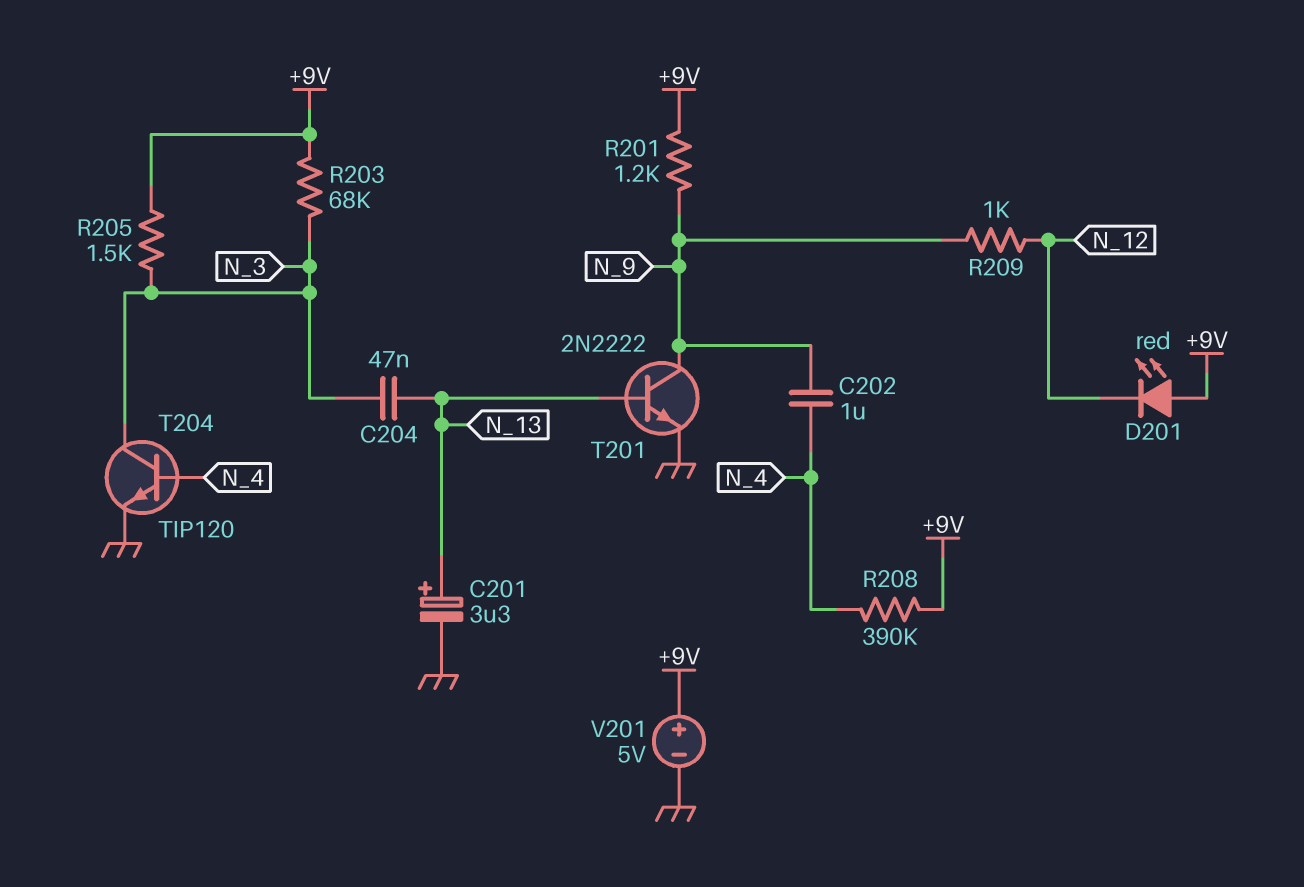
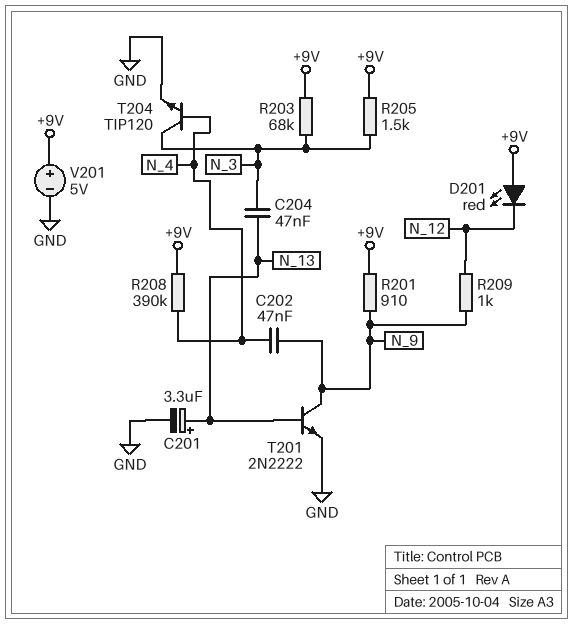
C202: 1uF (N_4, N_9) -> 47nF (N_4, N_9)
R201: 1.2k (+9V, N_9) -> 910 (+9V, N_9)

